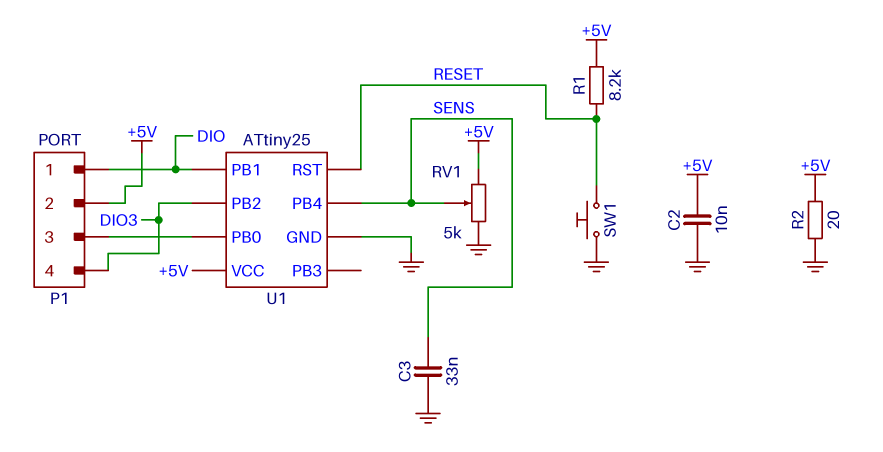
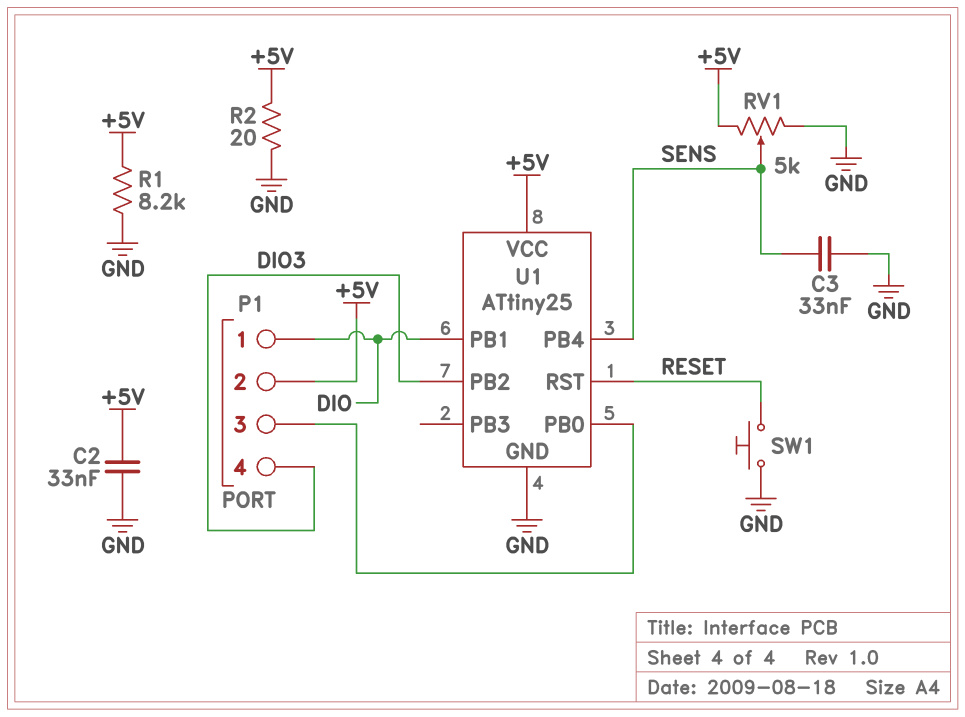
C2: 10nF (+5V, GND) -> 33nF (+5V, GND)
R1: 8.2k (+5V, RESET) -> 8.2k (+5V, GND)

